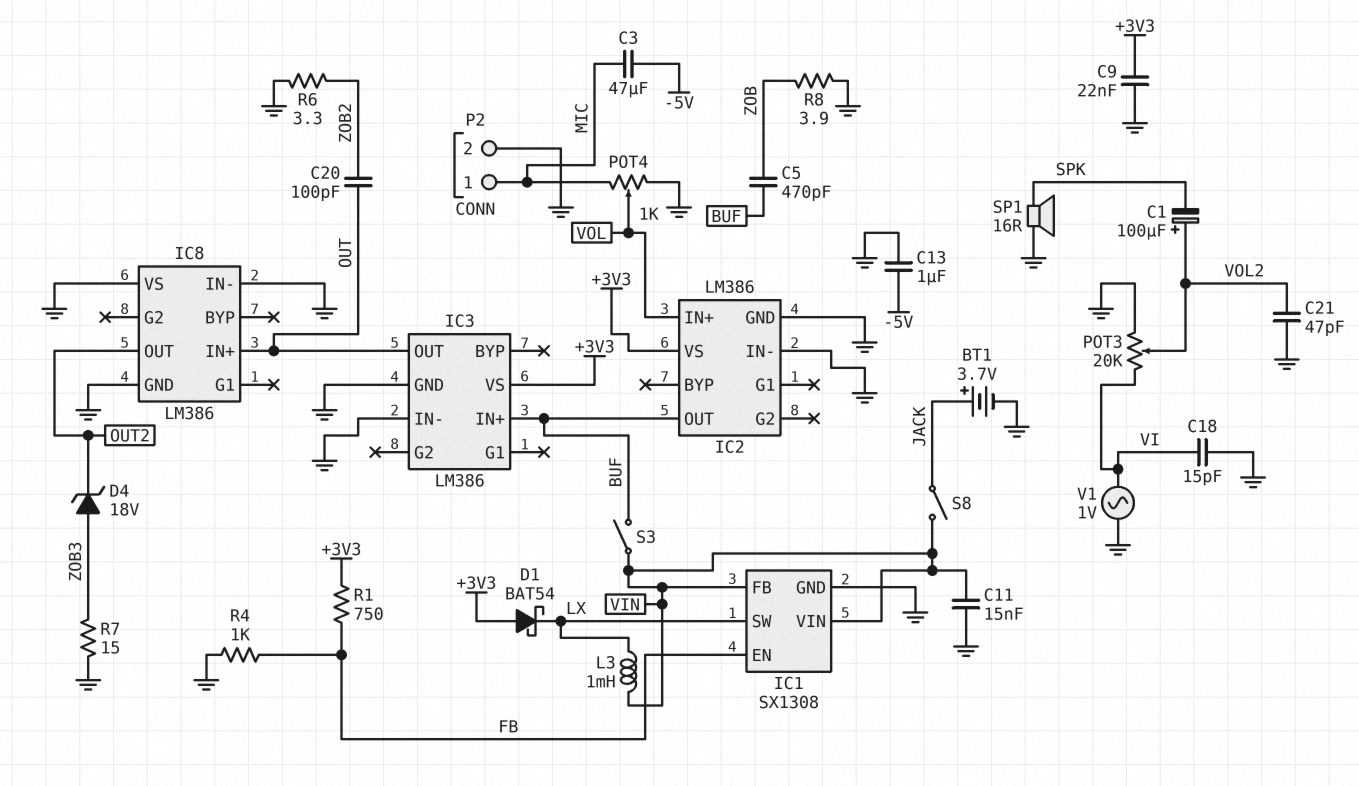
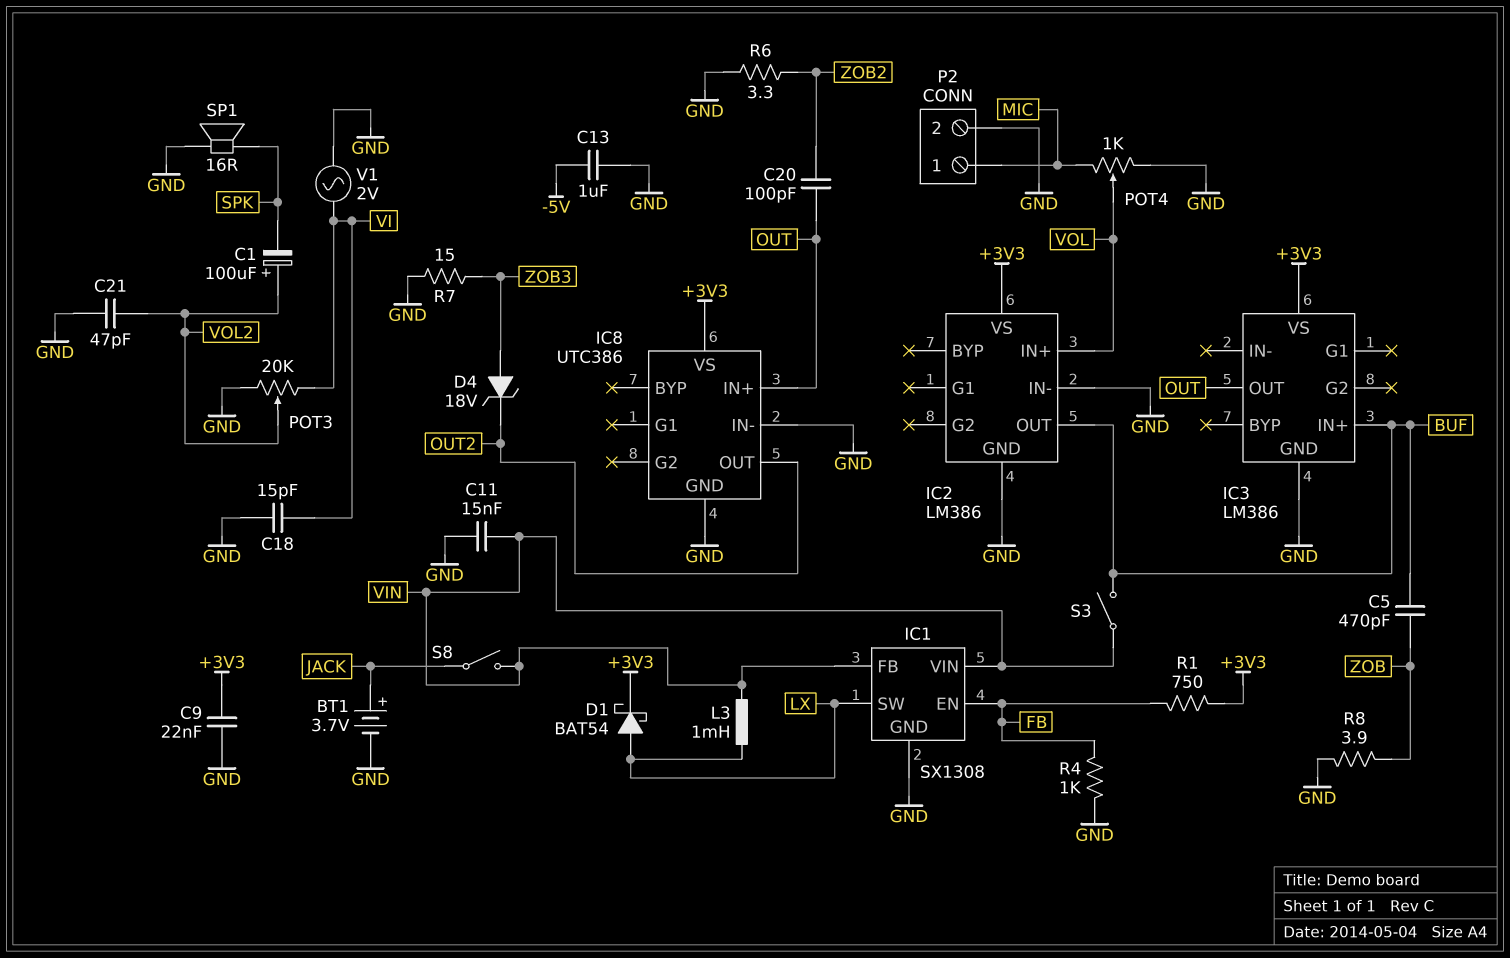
C3: 47uF (-5V, MIC) -> none
D1: schottky BAT54 (A +3V3, K LX) -> schottky BAT54 (A LX, K +3V3)
IC3 pin IN-: GND -> none
IC8: LM386 -> UTC386
IC8 pin VS: GND -> +3V3
V1: AC 1V (GND, VI) -> AC 2V (GND, VI)

